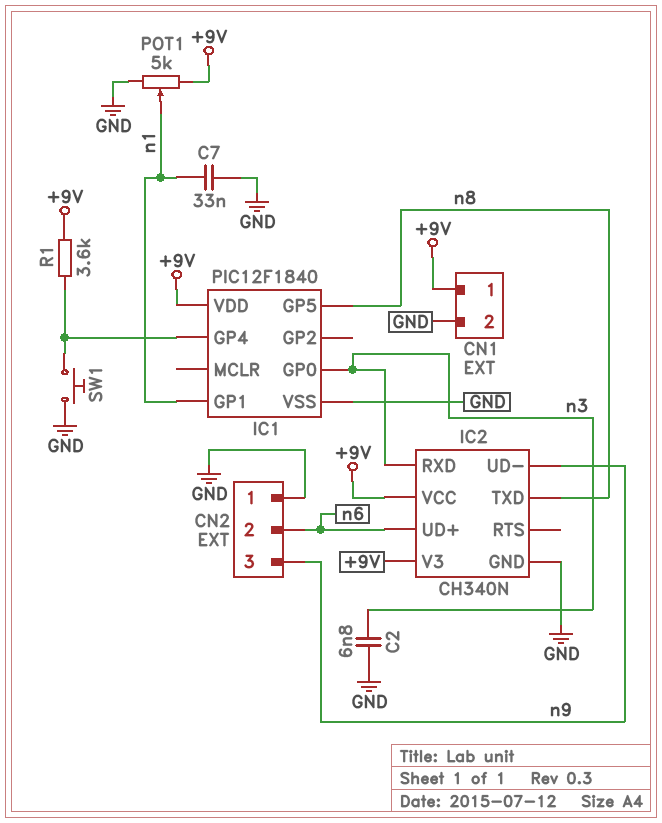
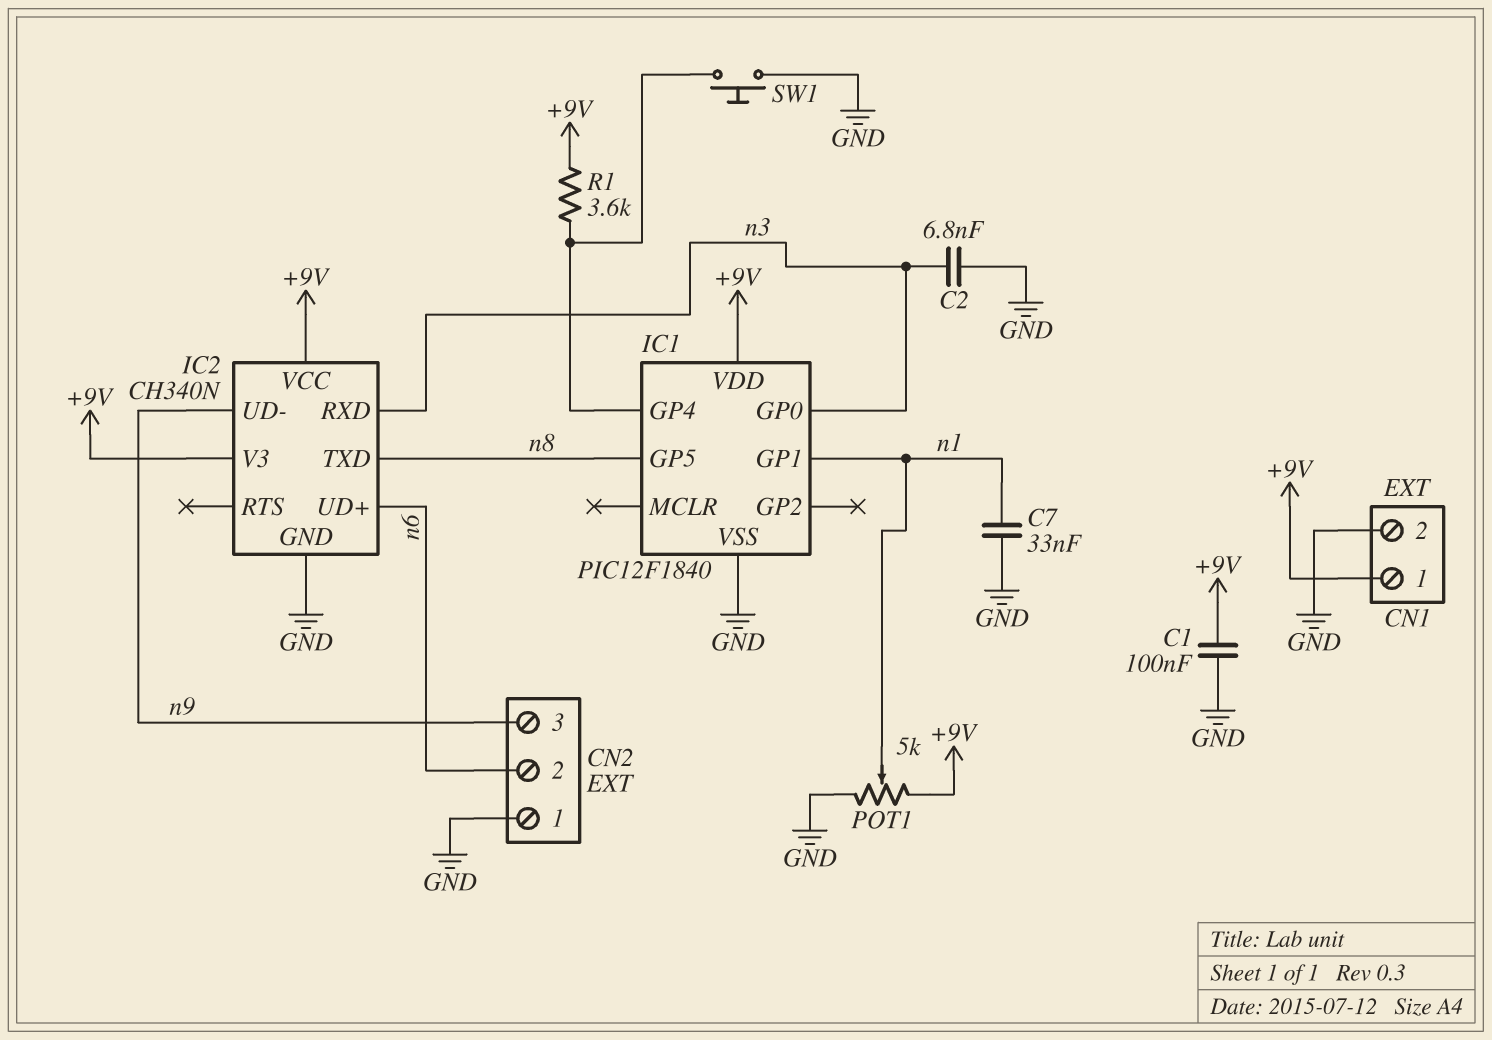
C1: none -> 100nF (+9V, GND)

